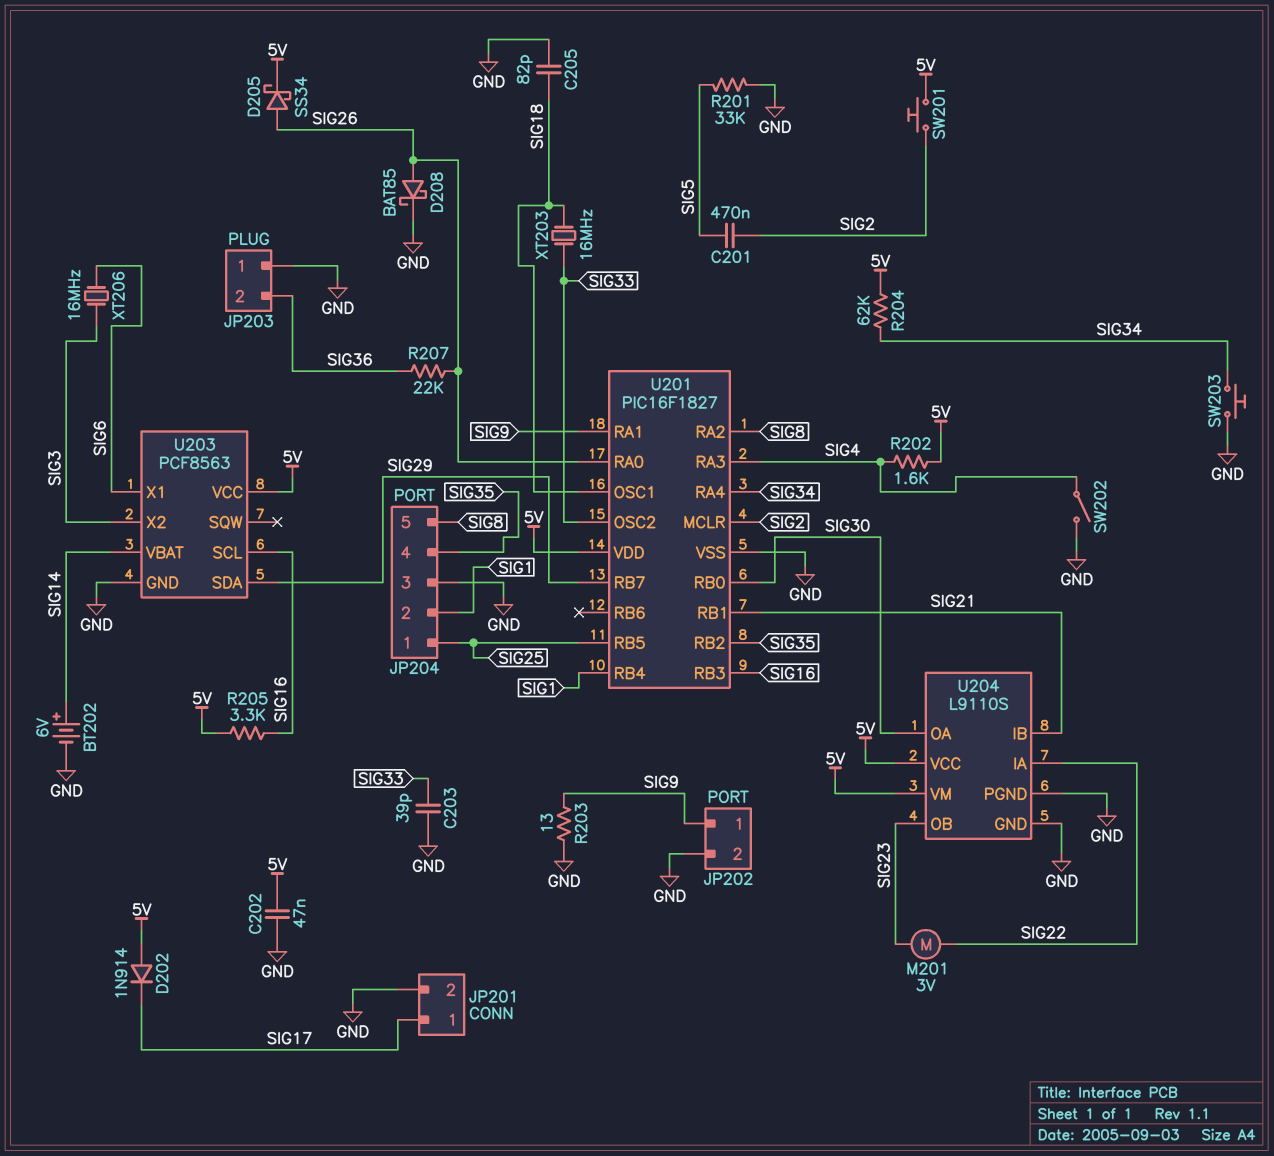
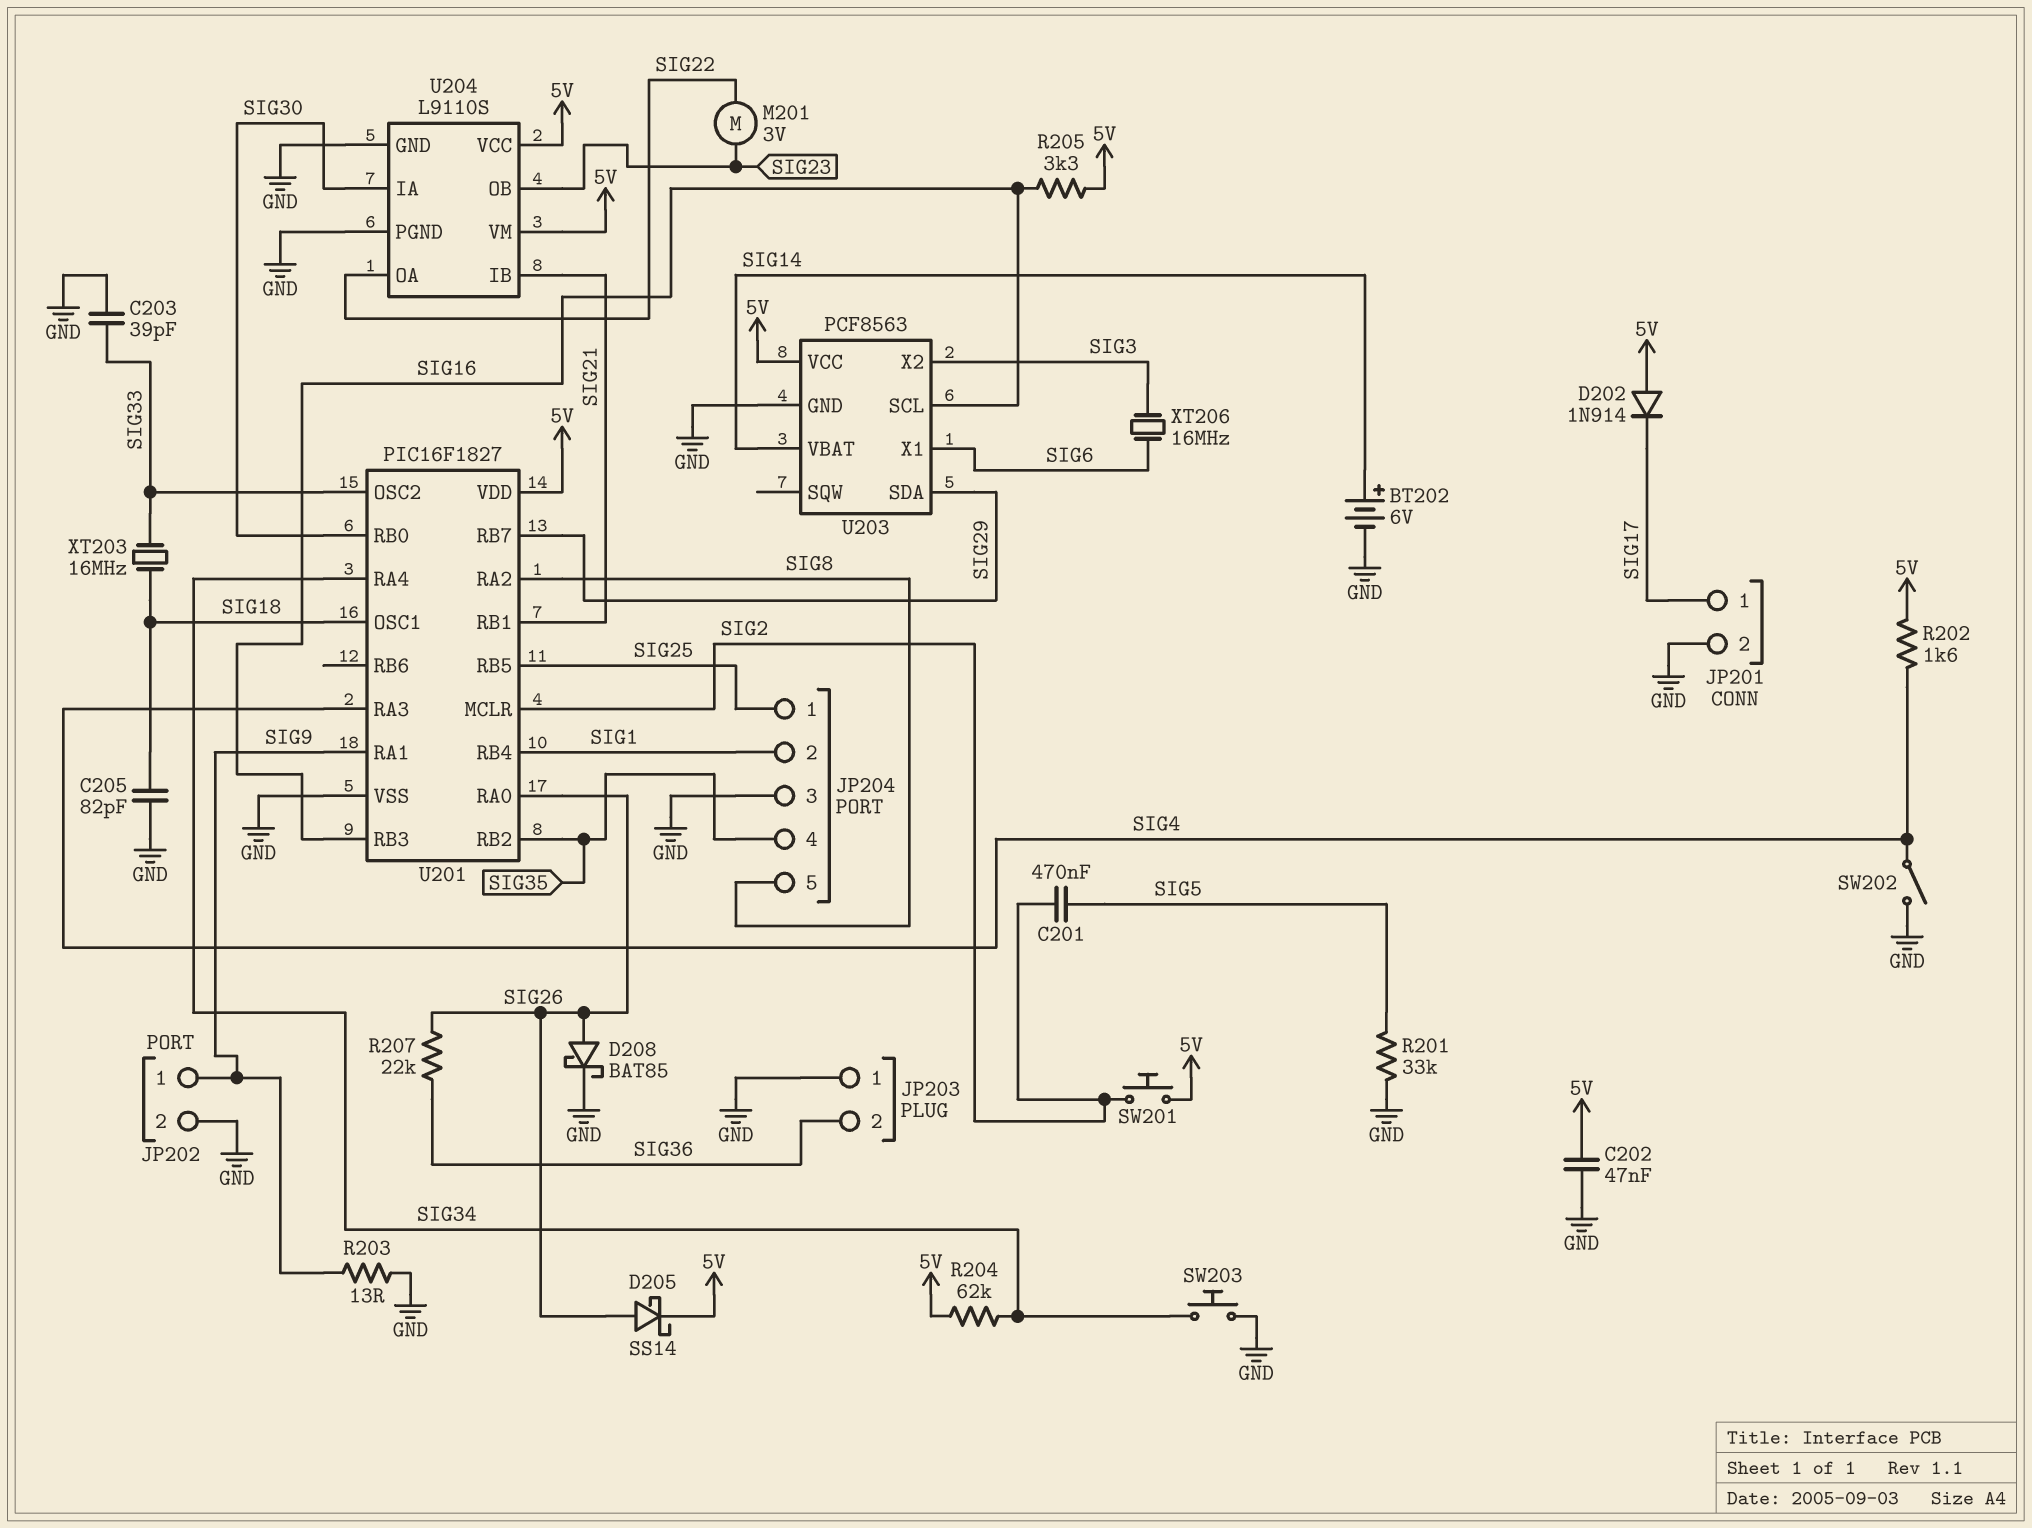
D205: schottky SS34 (A SIG26, K 5V) -> schottky SS14 (A SIG26, K 5V)
U204 pin IA: SIG22 -> SIG30
U204 pin OA: SIG30 -> SIG22

